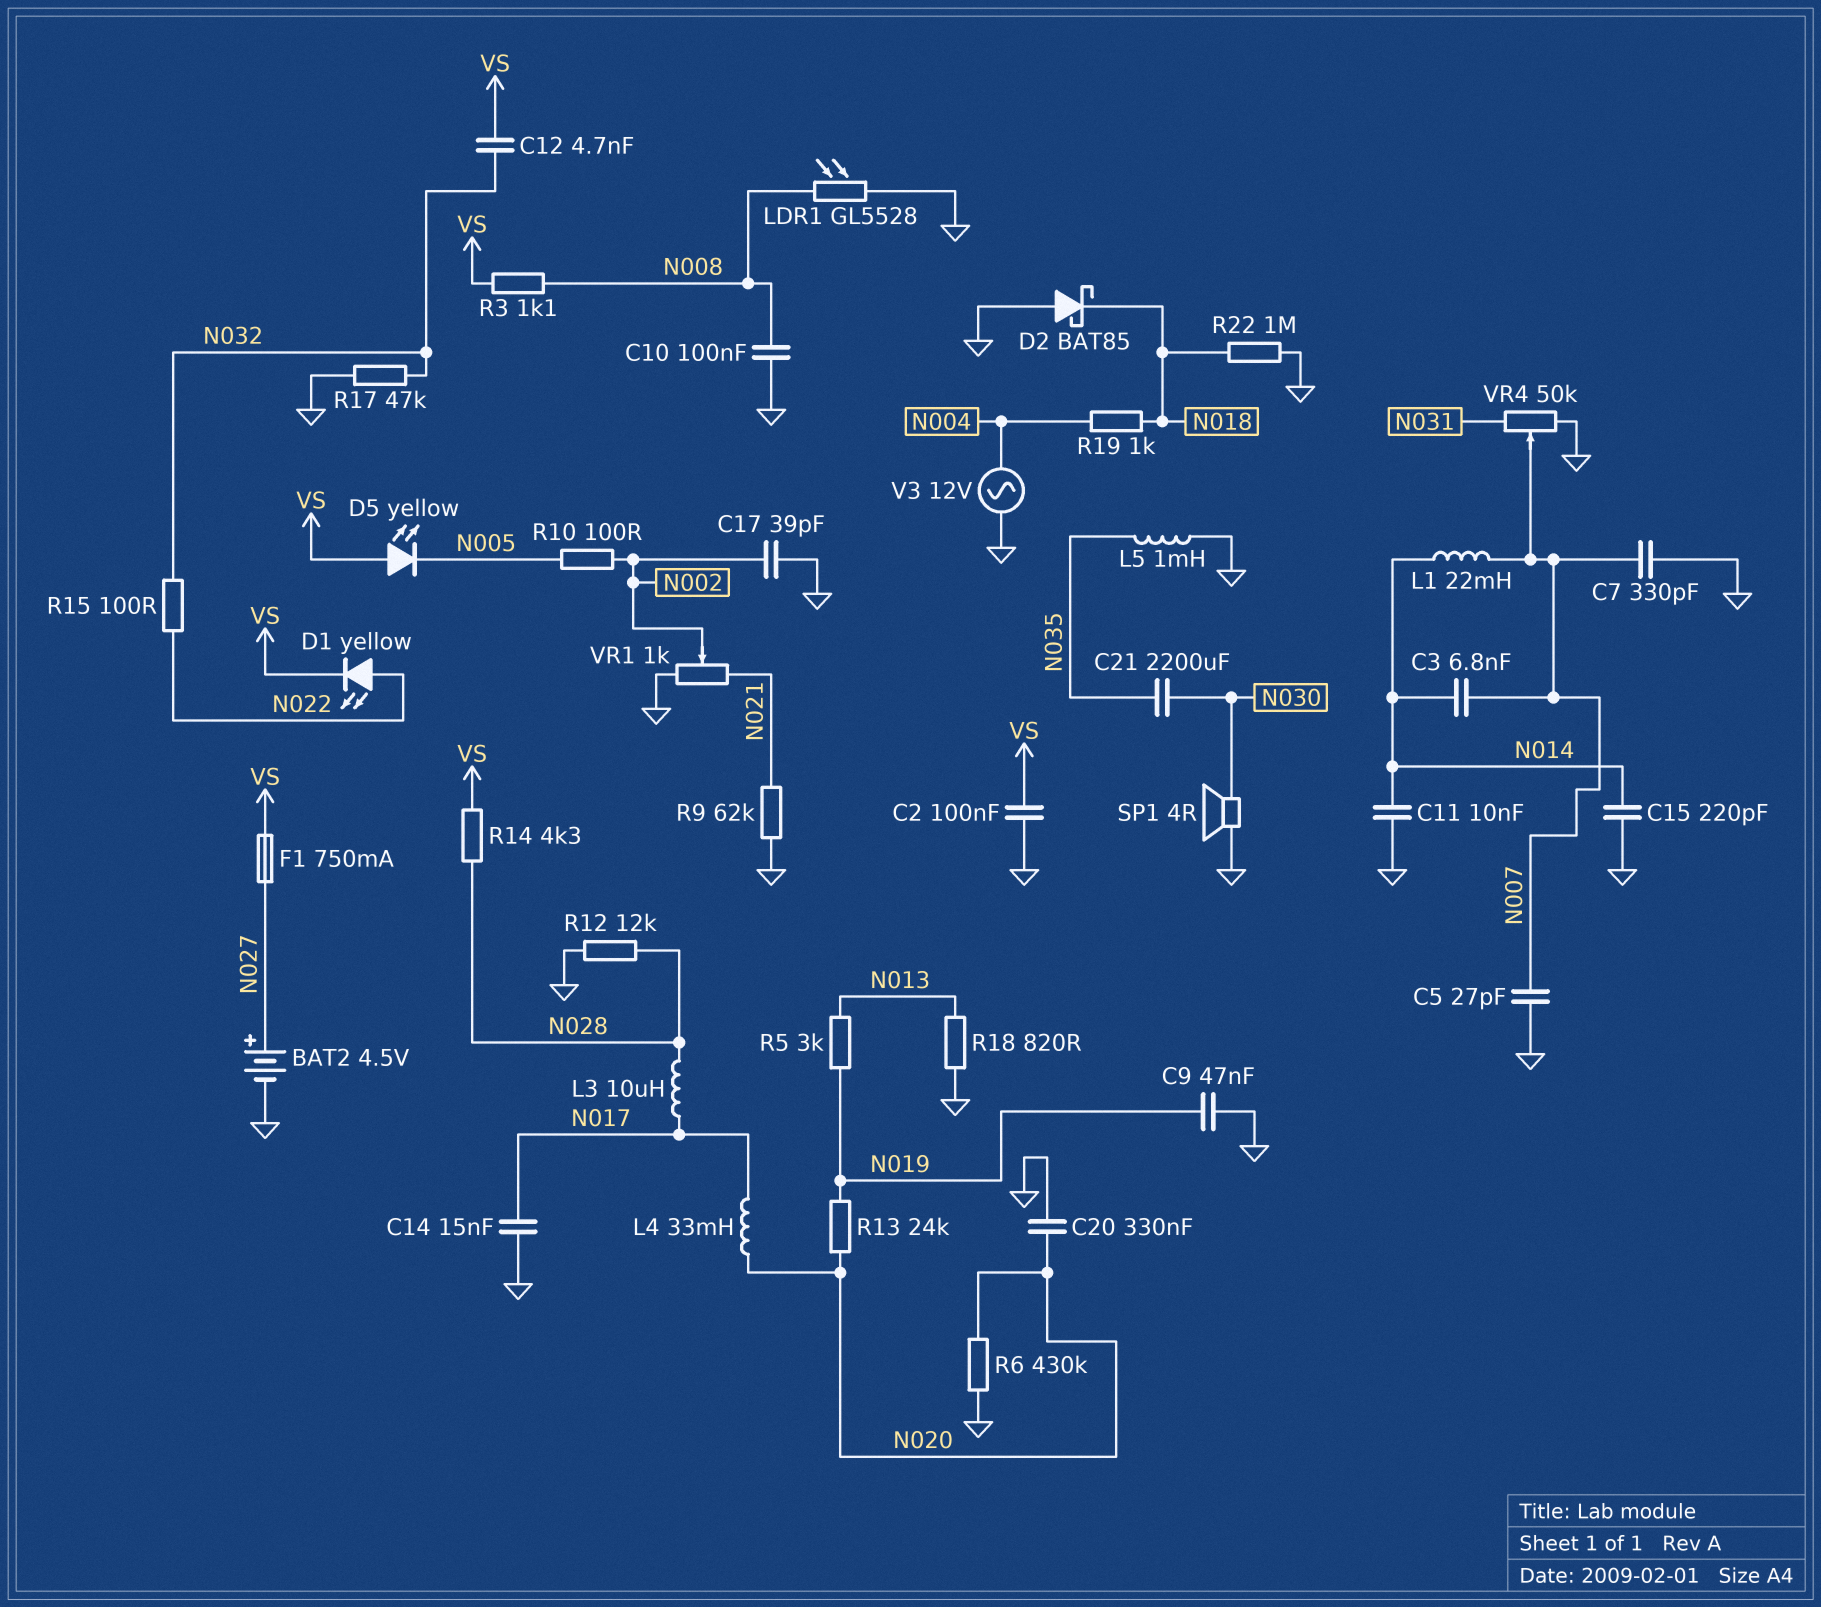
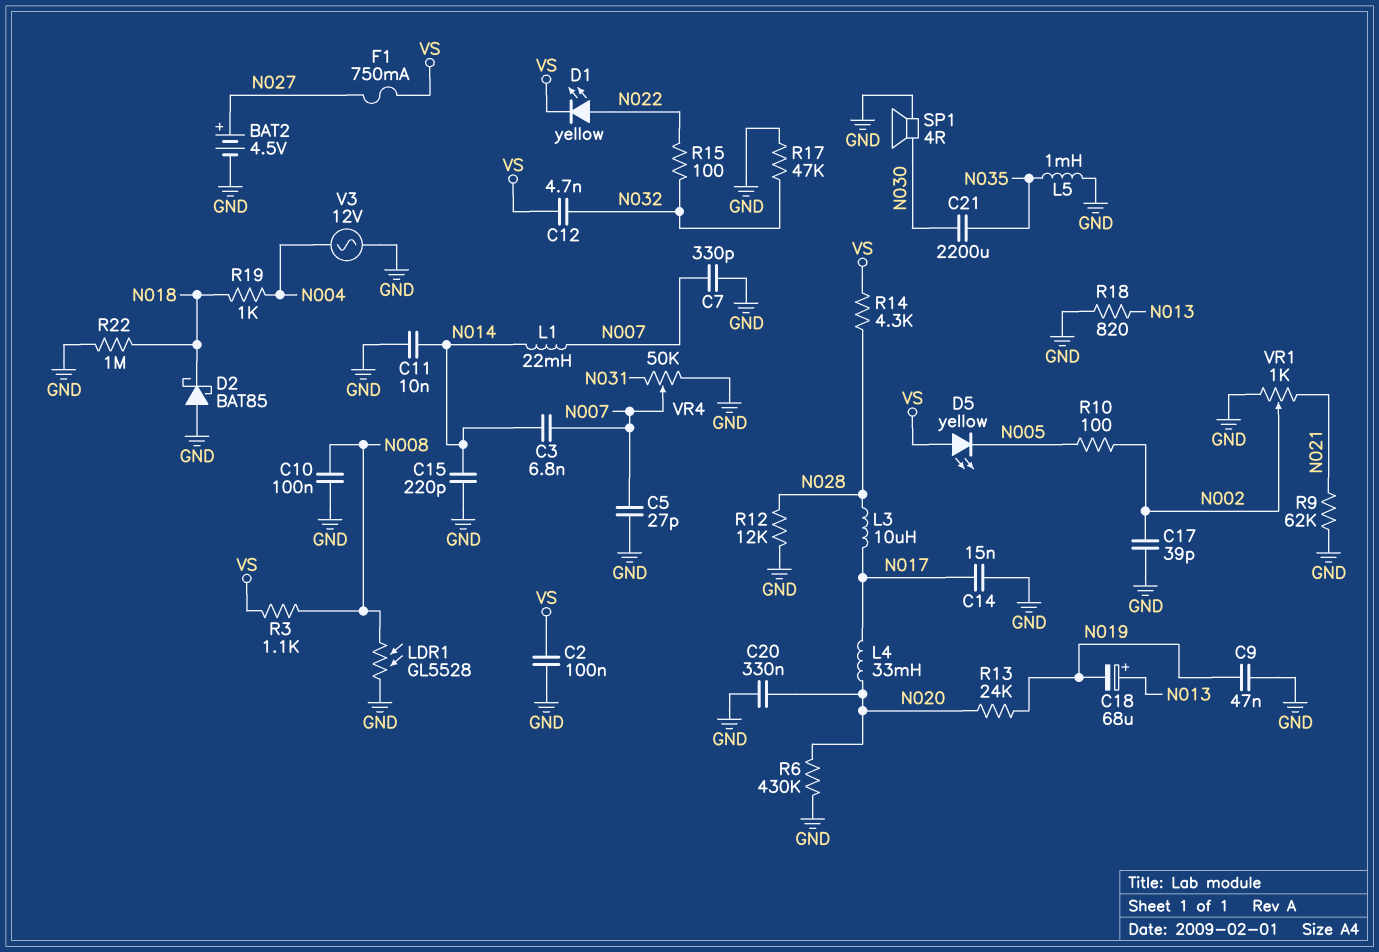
C18: none -> 68uF (plus N013, minus N019)
R5: 3k (N013, N019) -> none

